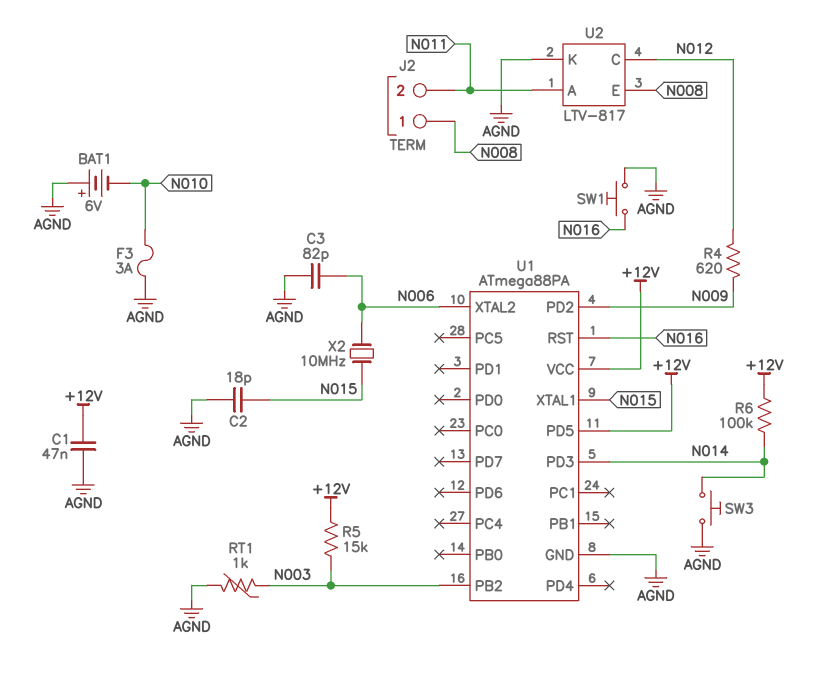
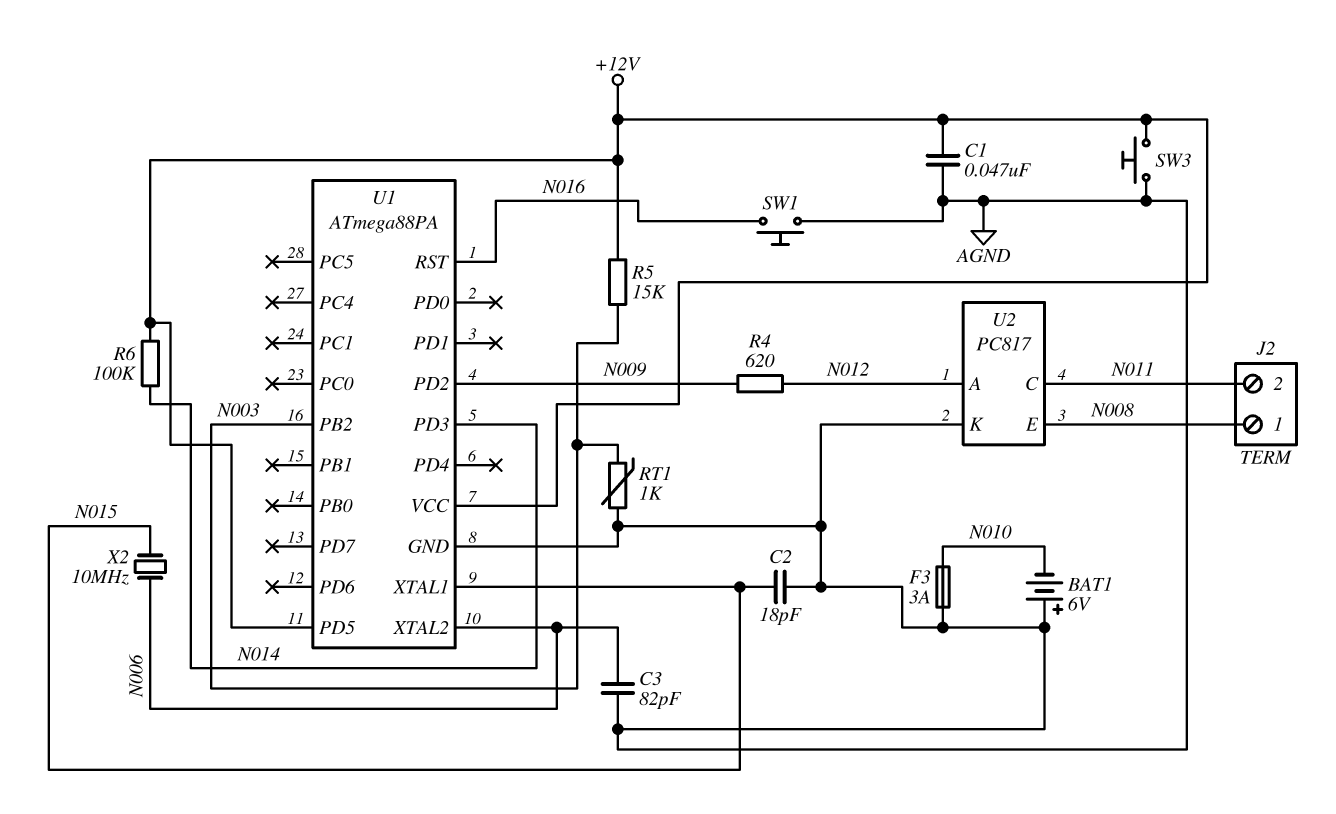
SW3: button (AGND, N014) -> button (+12V, AGND)
U2: LTV-817 -> PC817
U2 pin A: N011 -> N012
U2 pin C: N012 -> N011

